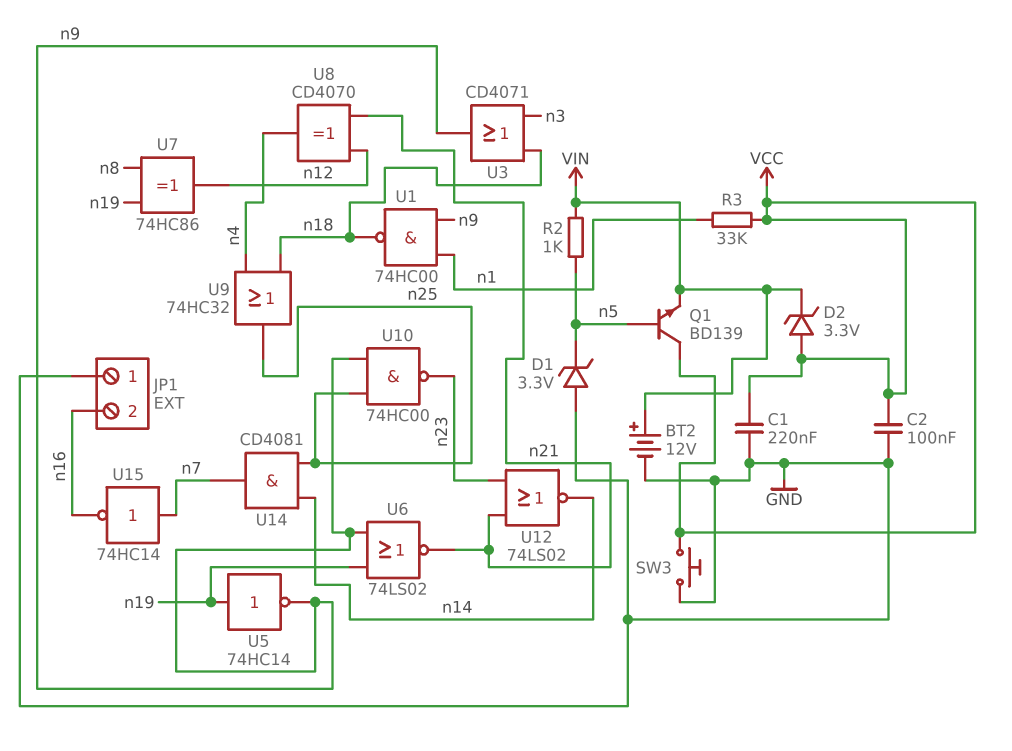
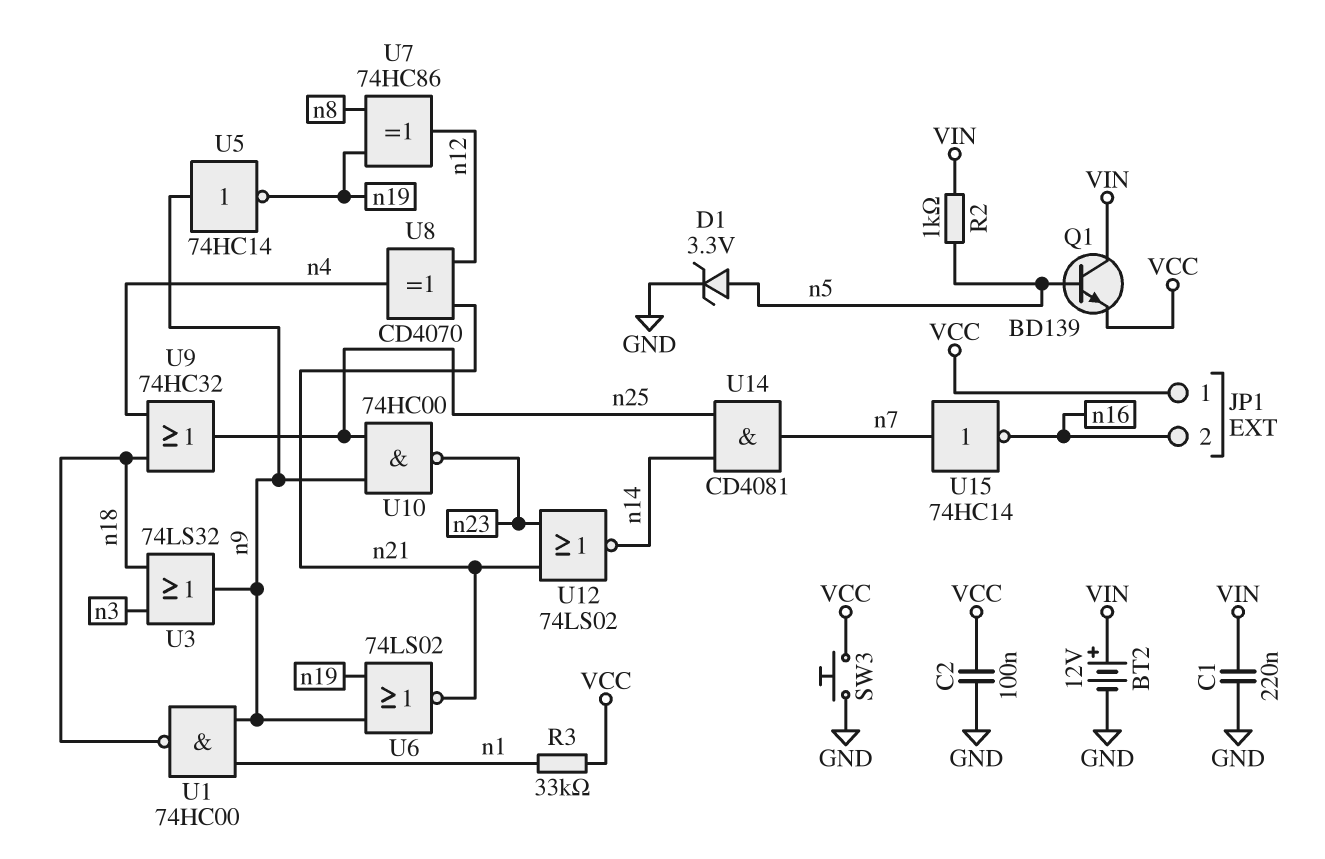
C1: 220nF (GND, VCC) -> 220nF (GND, VIN)
D1: zener 3.3V (A GND, K n5) -> zener 3.3V (A n5, K GND)
D2: zener 3.3V (A VCC, K VIN) -> none
JP1 pin 1: GND -> VCC
Q1: NPN BD139 (B n5, C VCC, E VIN) -> NPN BD139 (B n5, C VIN, E VCC)
U3: OR CD4071 (in n3, in n18, out n9) -> OR 74LS32 (in n3, in n18, out n9)
U5: NOT 74HC14 (in n19, out n9) -> NOT 74HC14 (in n9, out n19)

